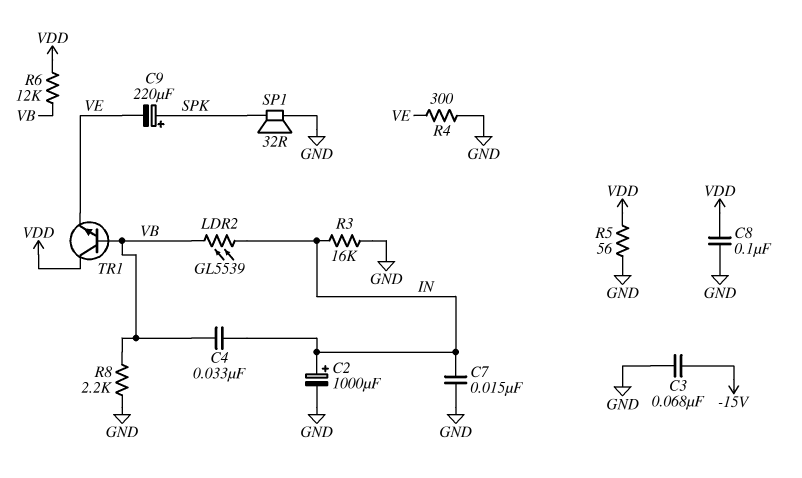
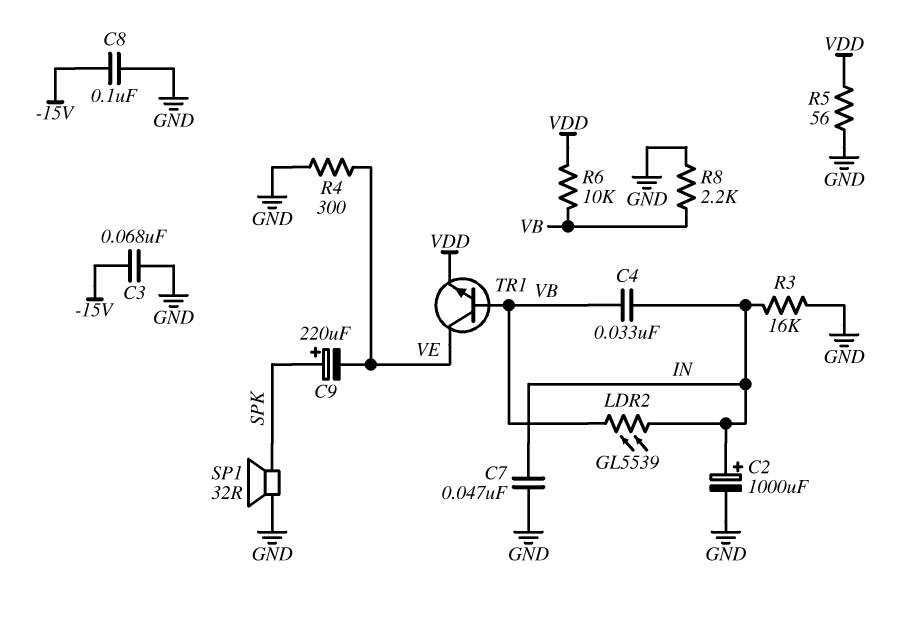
C7: 15nF (GND, IN) -> 47nF (GND, IN)
C8: 100nF (GND, VDD) -> 100nF (-15V, GND)
R6: 12k (VB, VDD) -> 10k (VB, VDD)
TR1: NPN (B VB, C VDD, E VE) -> NPN (B VB, C VE, E VDD)

